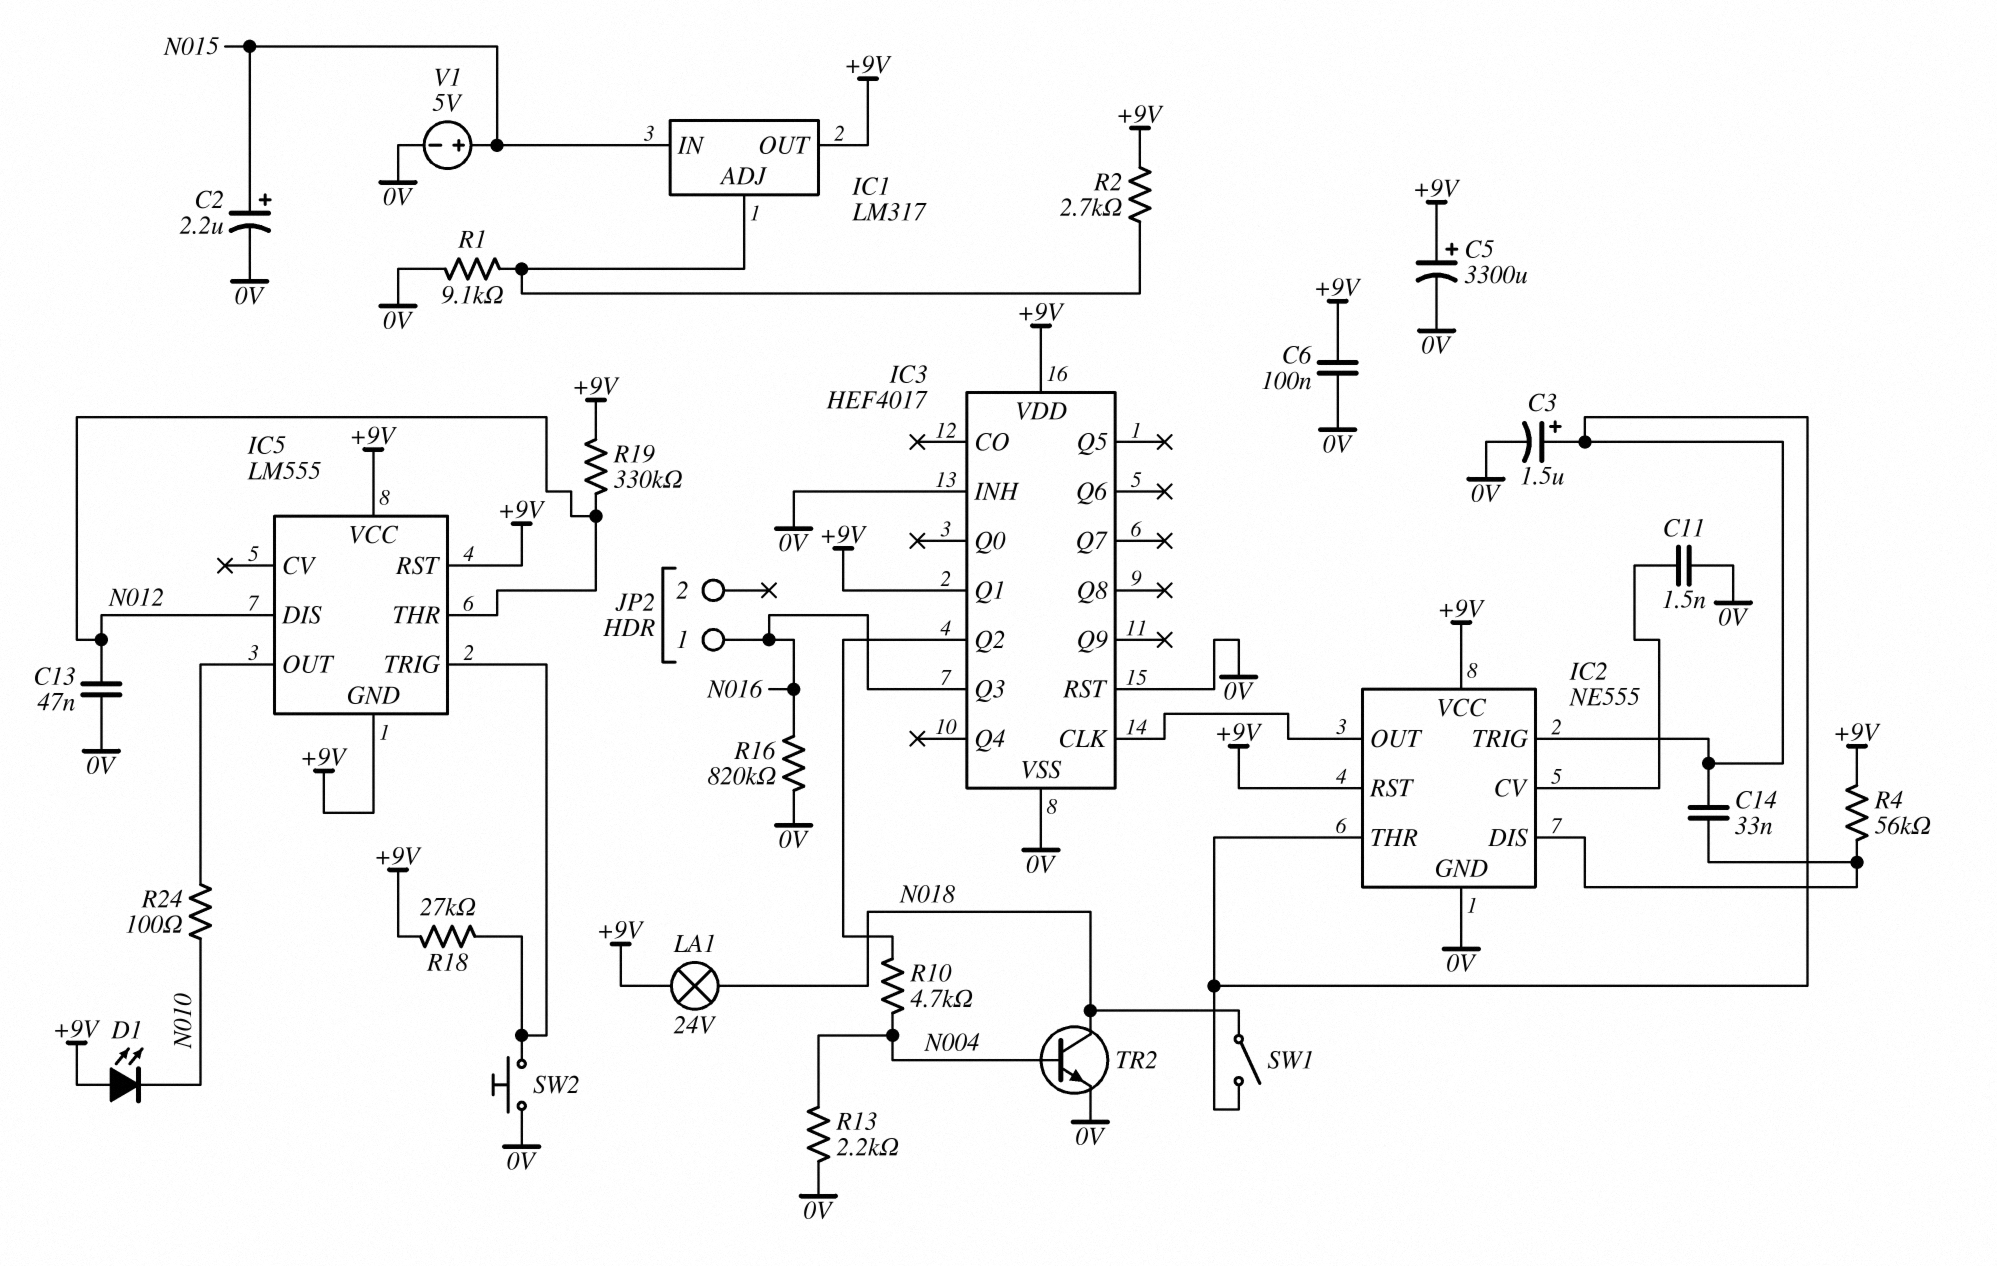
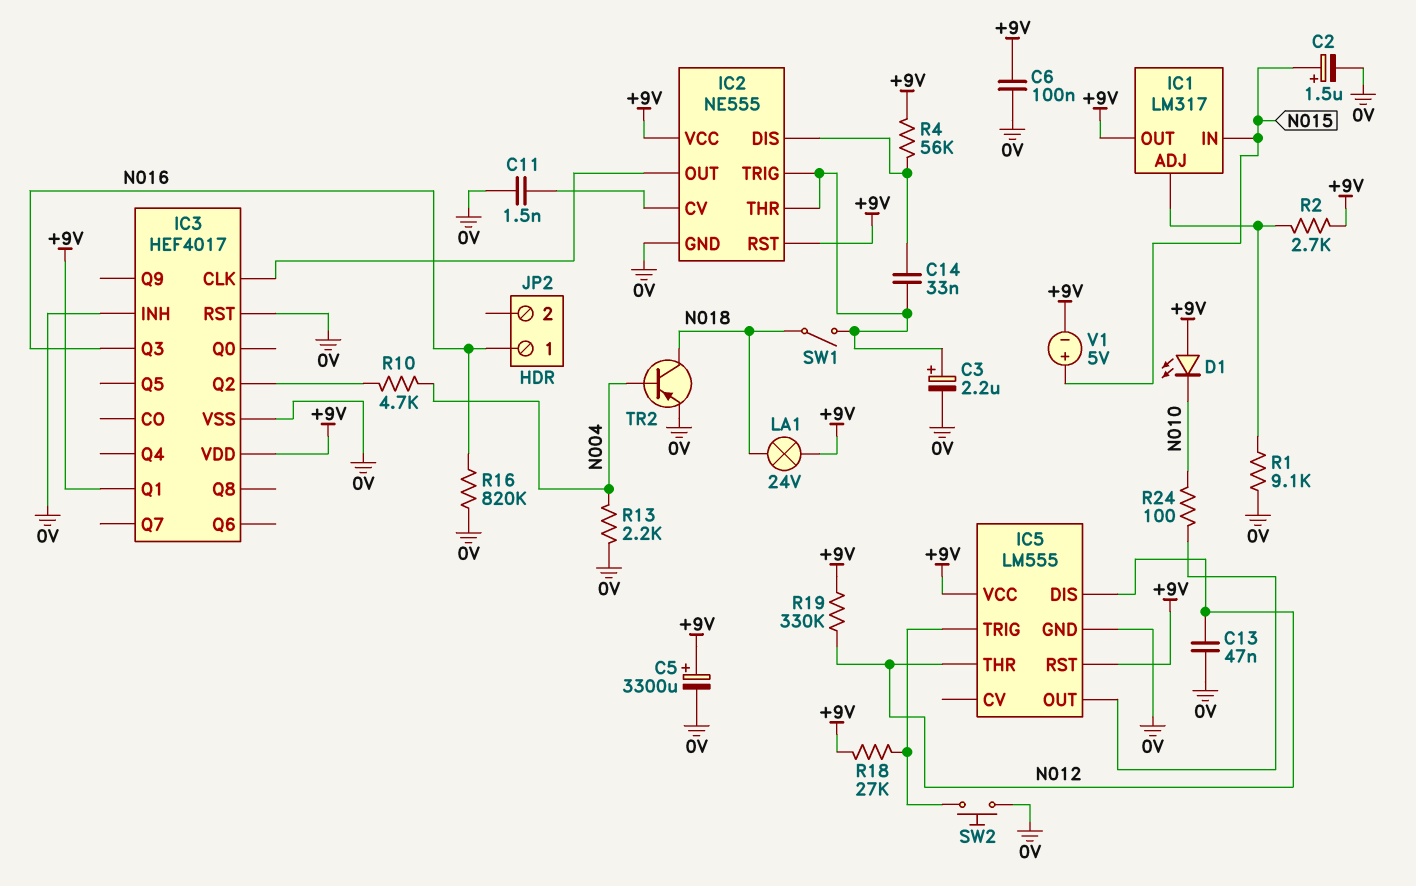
C2: 2.2uF (plus N015, minus 0V) -> 1.5uF (plus N015, minus 0V)
C3: 1.5uF (plus IC2/THR, minus 0V) -> 2.2uF (plus IC2/THR, minus 0V)
IC5 pin GND: +9V -> 0V
TR2: NPN (B N004, C N018, E 0V) -> PNP (B N004, C N018, E 0V)
V1: 5V (plus N015, minus 0V) -> 5V (plus N015, minus +9V)

